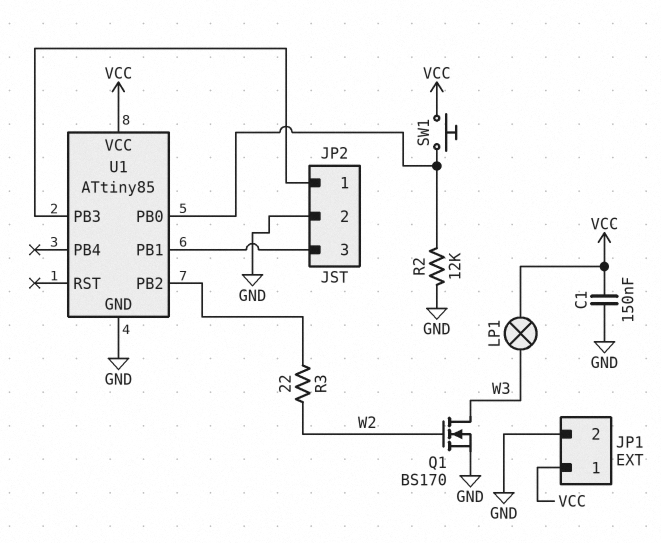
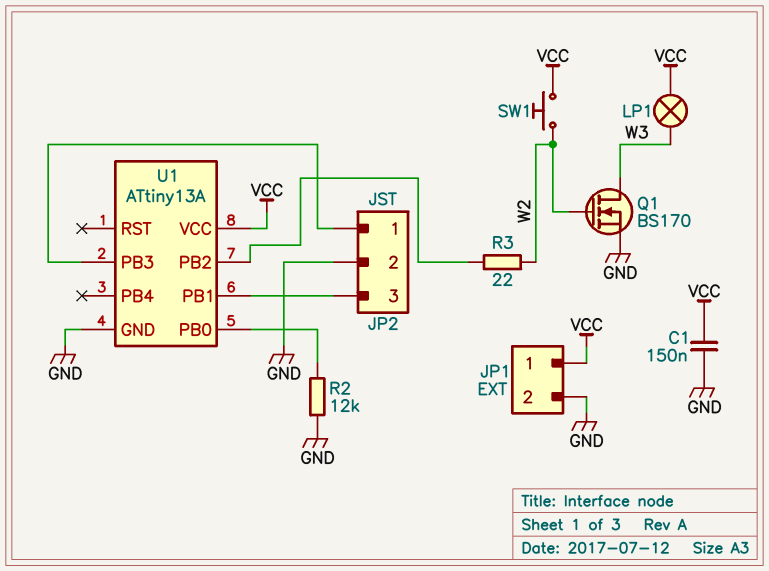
SW1: button (U1/PB0, VCC) -> button (VCC, W2)
U1: ATtiny85 -> ATtiny13A

